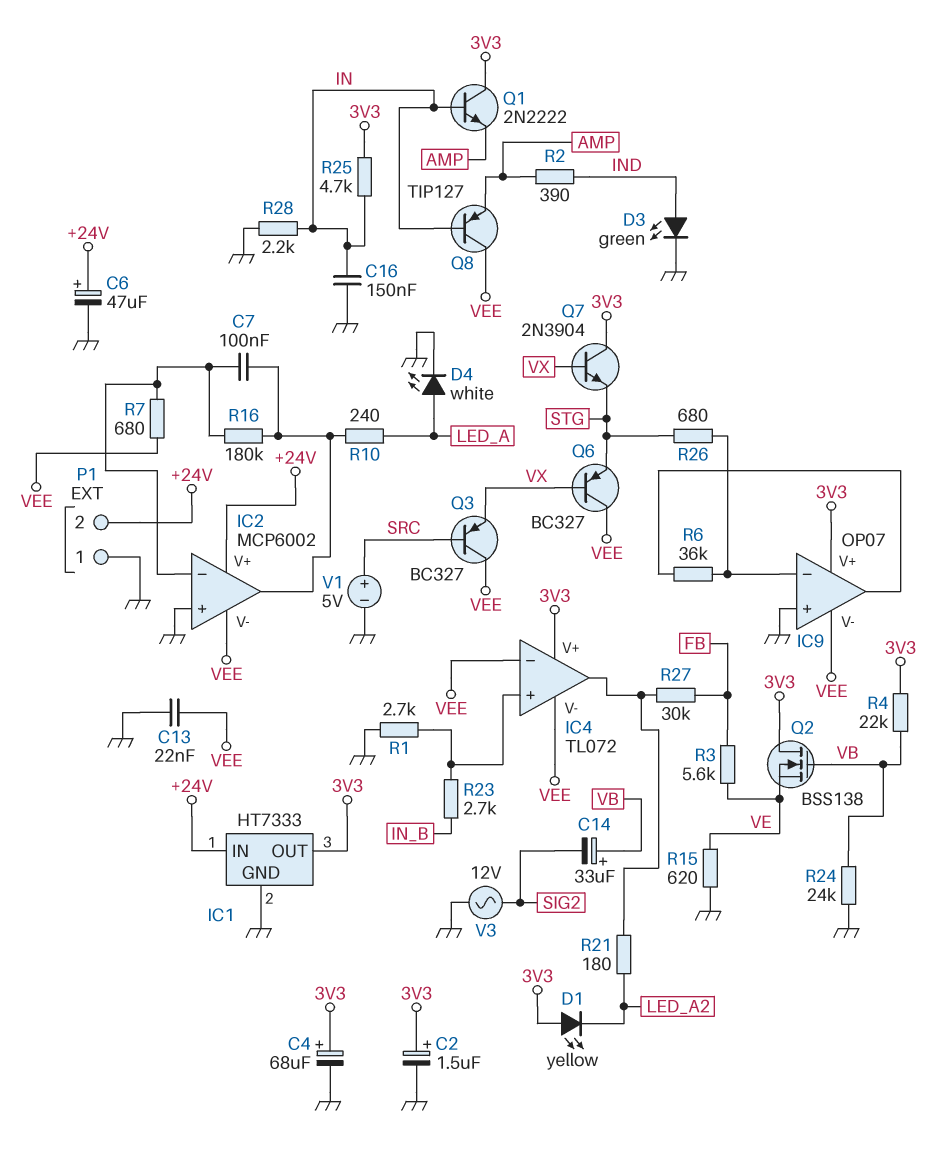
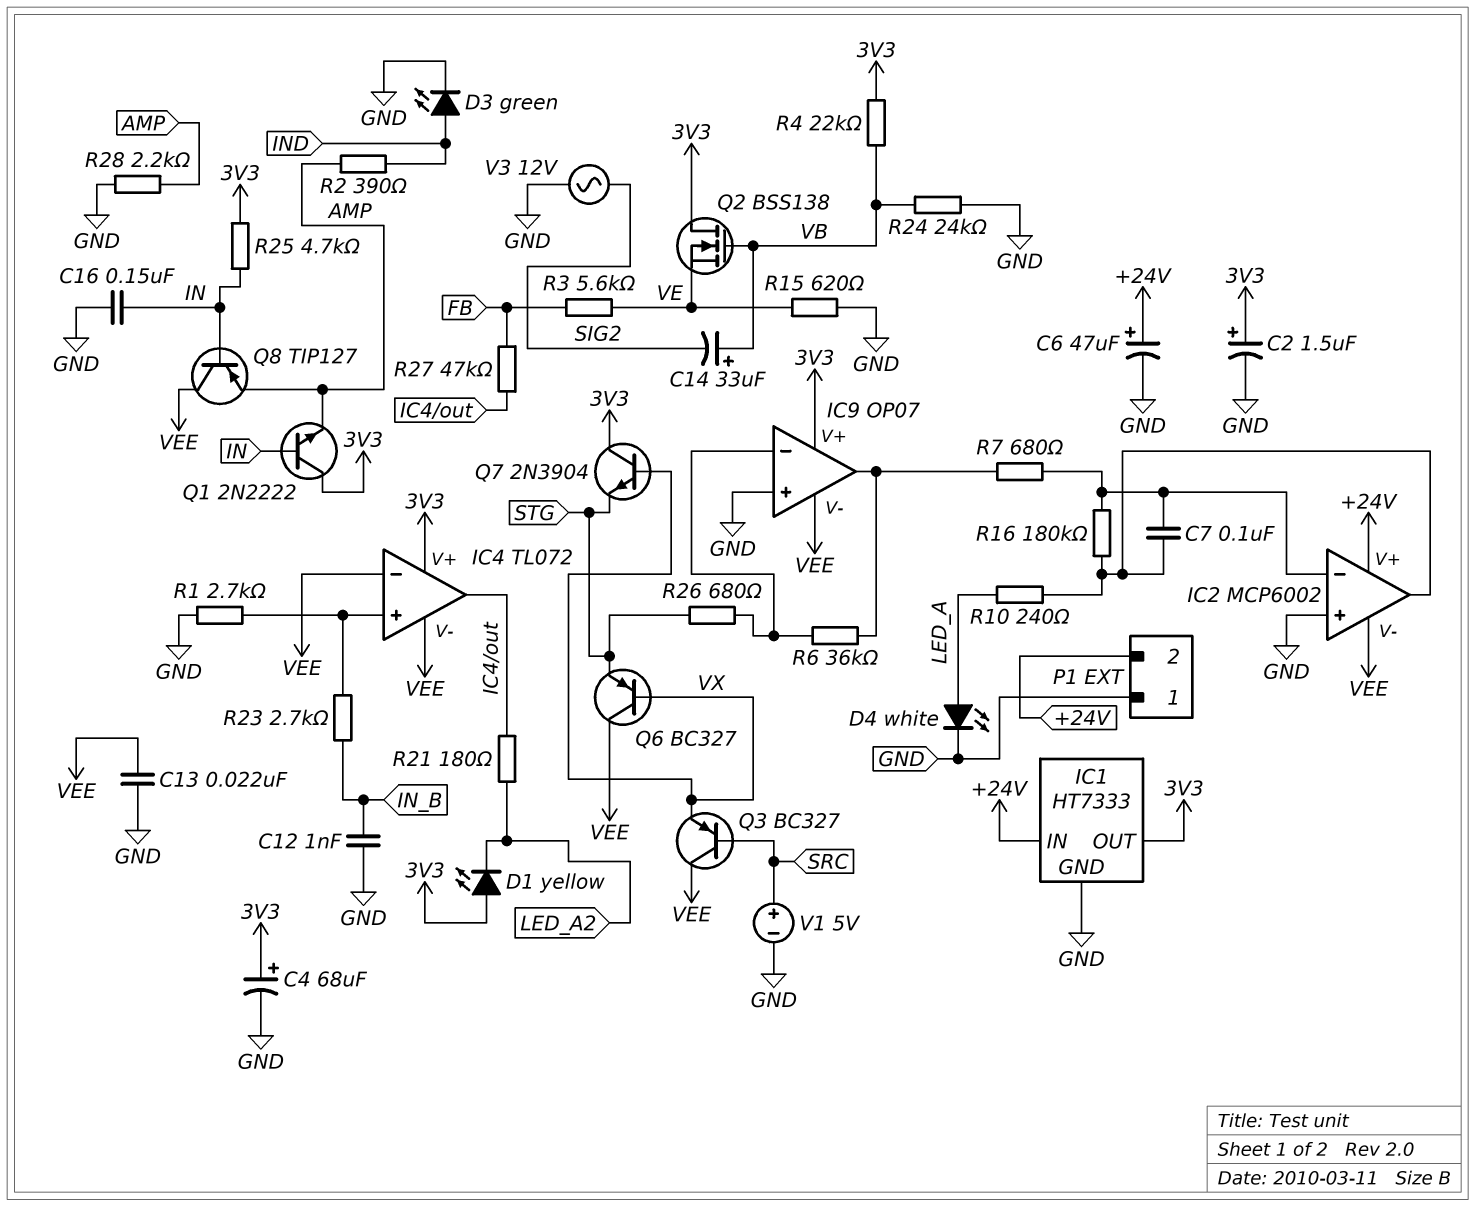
C12: none -> 1nF (GND, IN_B)
R7: 680 (IC2/in-, VEE) -> 680 (IC2/in-, IC9/out)
R27: 30k (FB, IC4/out) -> 47k (FB, IC4/out)
R28: 2.2k (GND, IN) -> 2.2k (AMP, GND)

